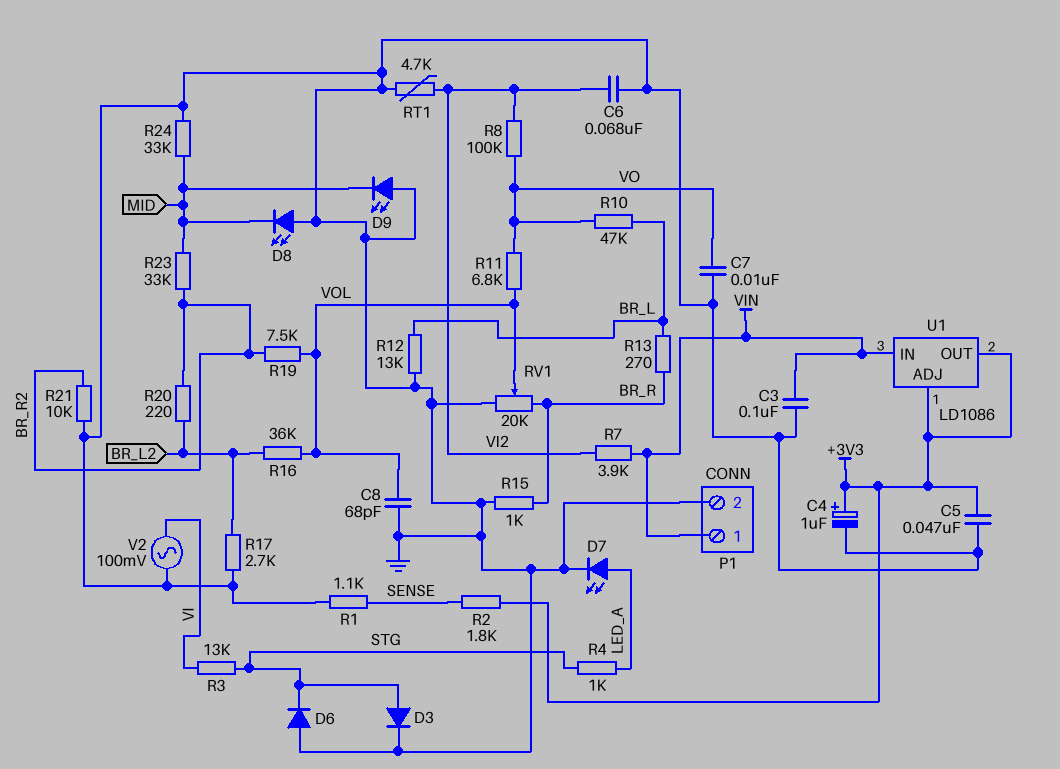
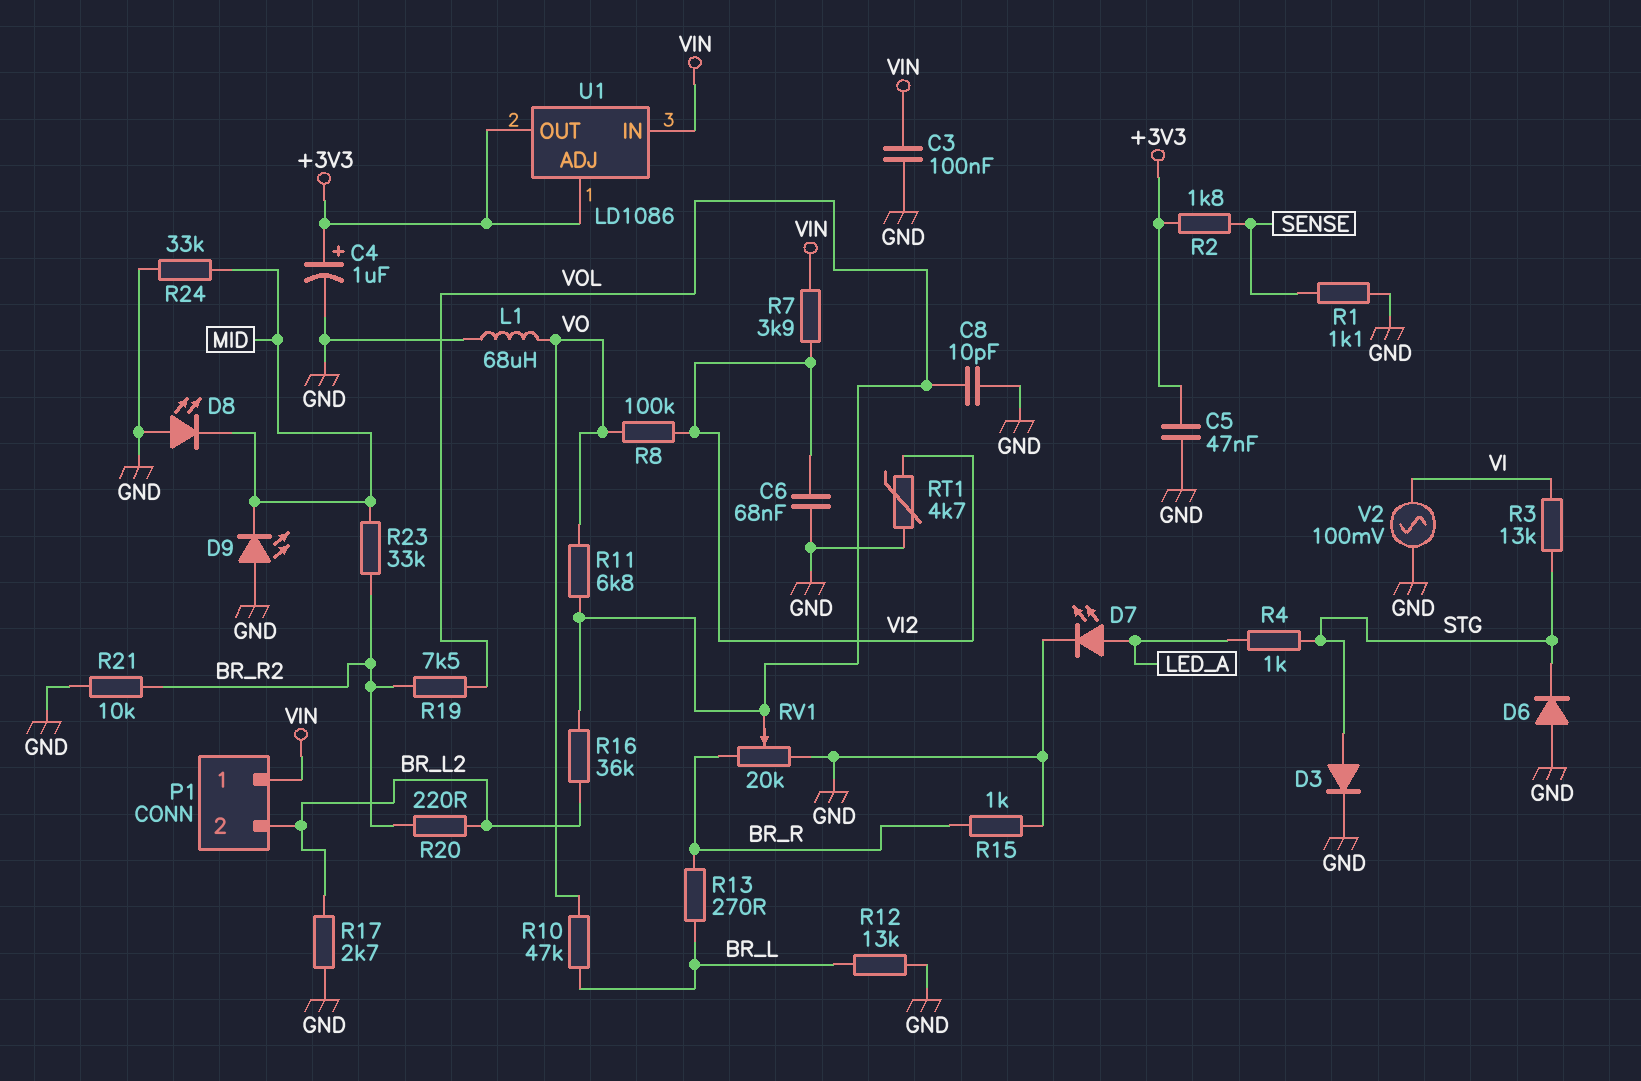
C7: 10nF (GND, VO) -> none
C8: 68pF (GND, VOL) -> 10pF (GND, VOL)
L1: none -> 68uH (GND, VO)
P1 pin 2: GND -> BR_L2

